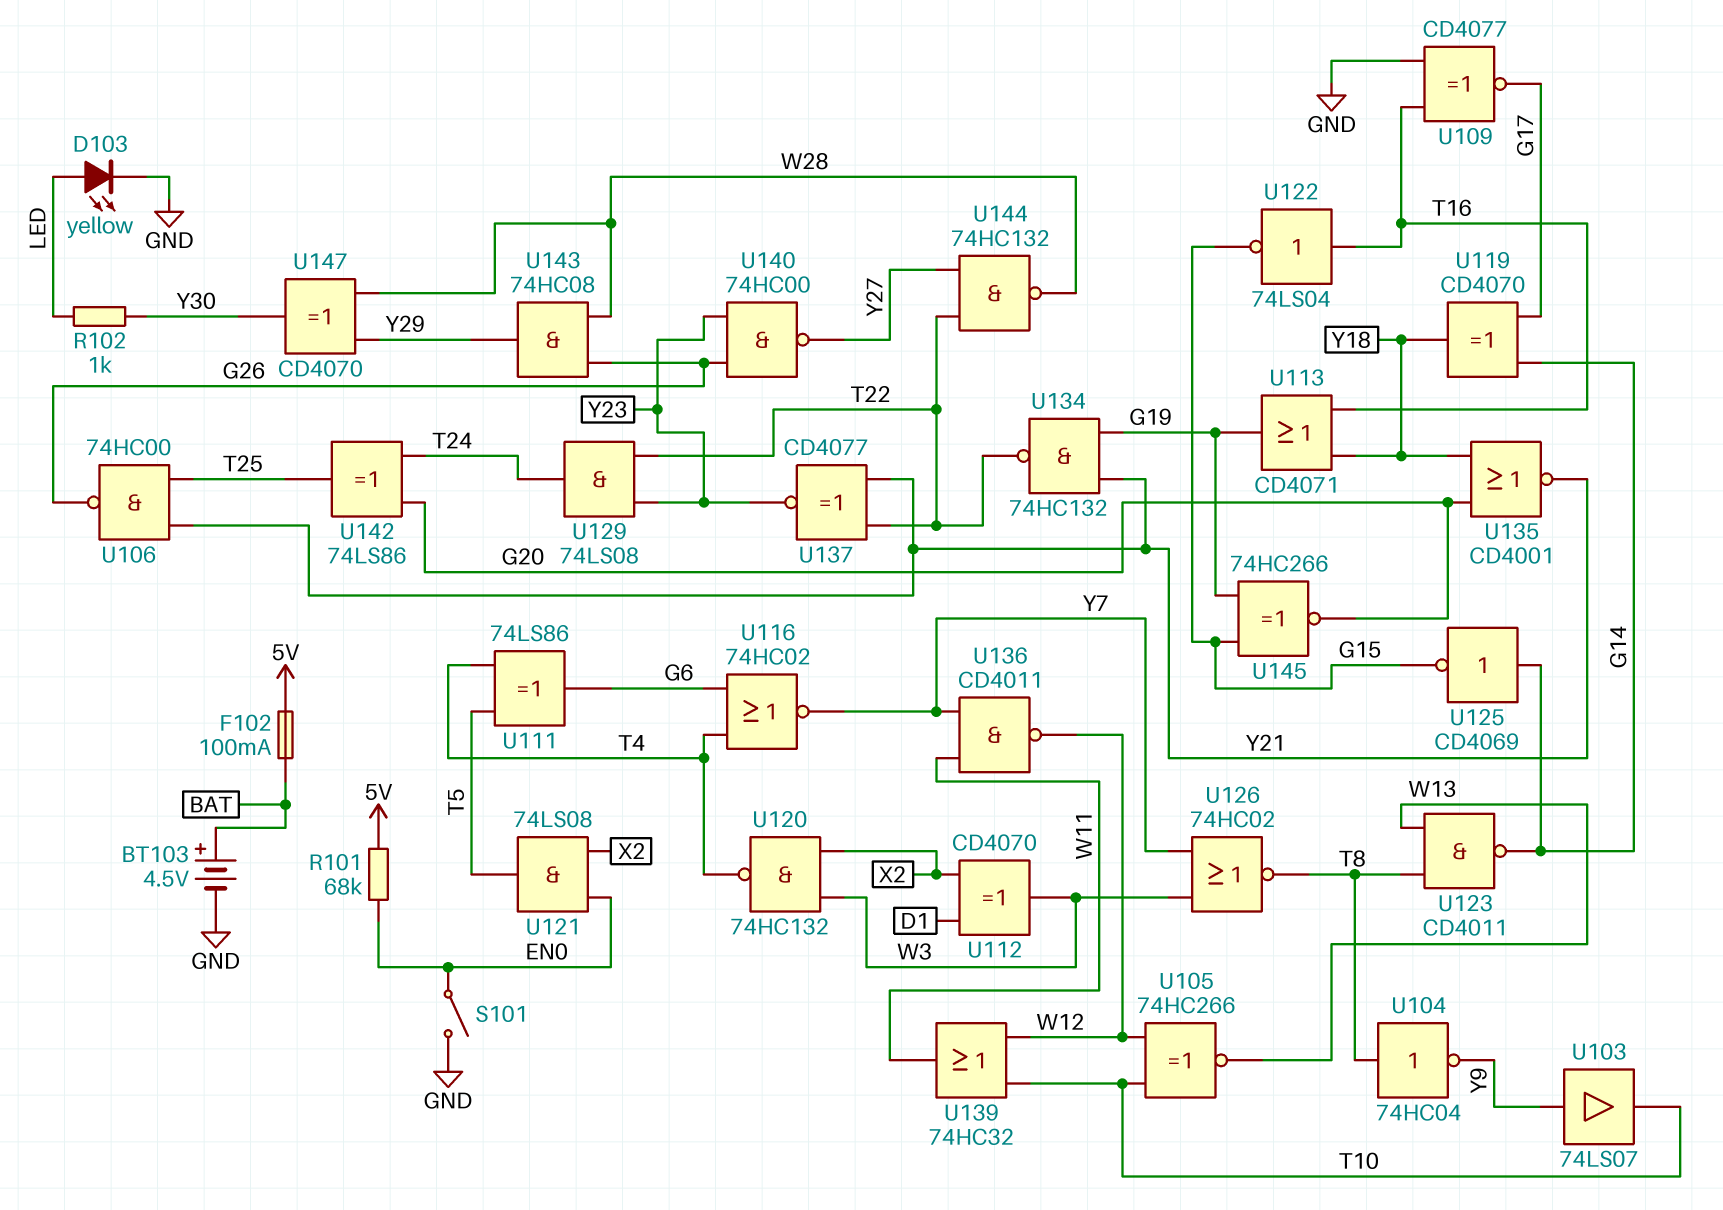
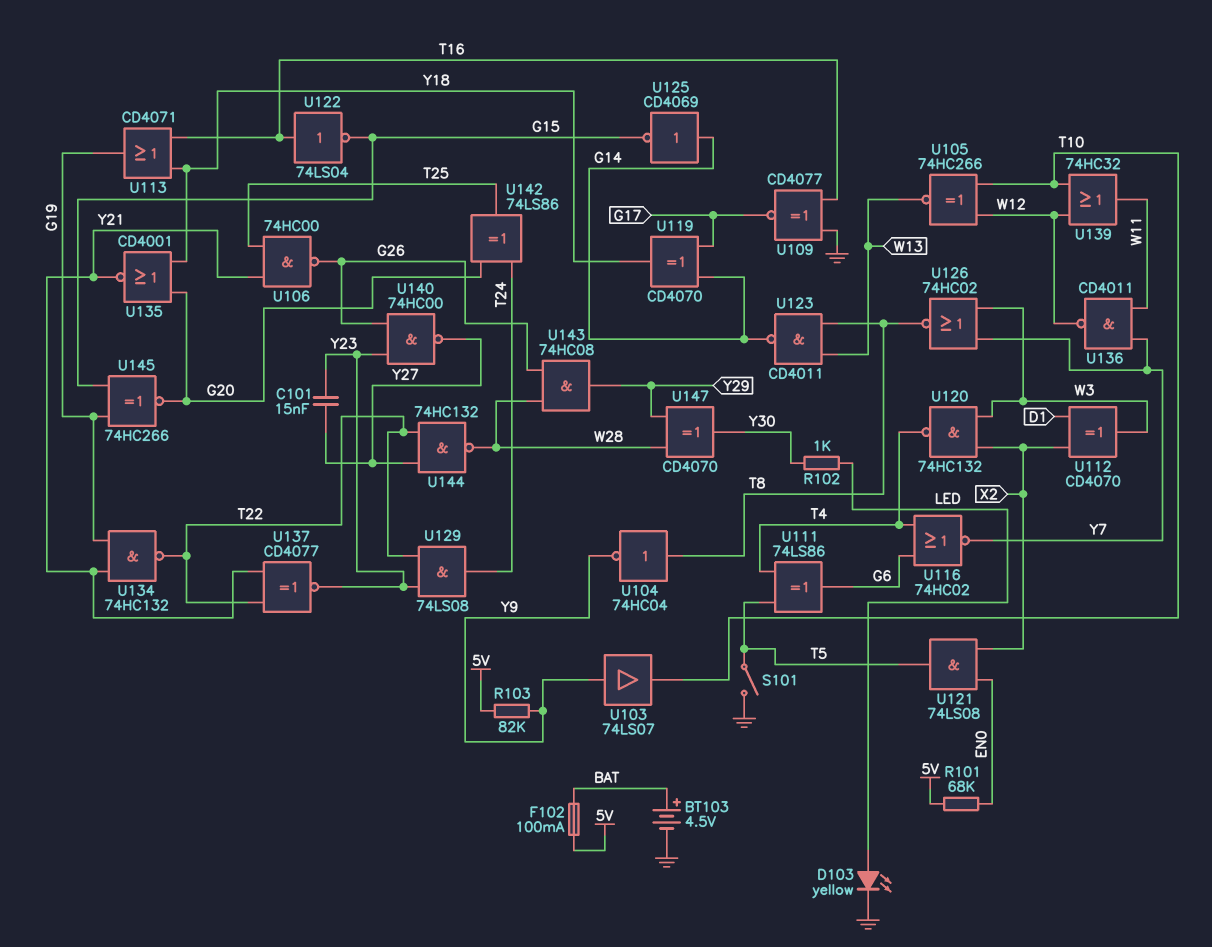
C101: none -> 15nF (Y23, Y27)
R103: none -> 82k (5V, Y9)
S101: switch (EN0, GND) -> switch (GND, T5)

